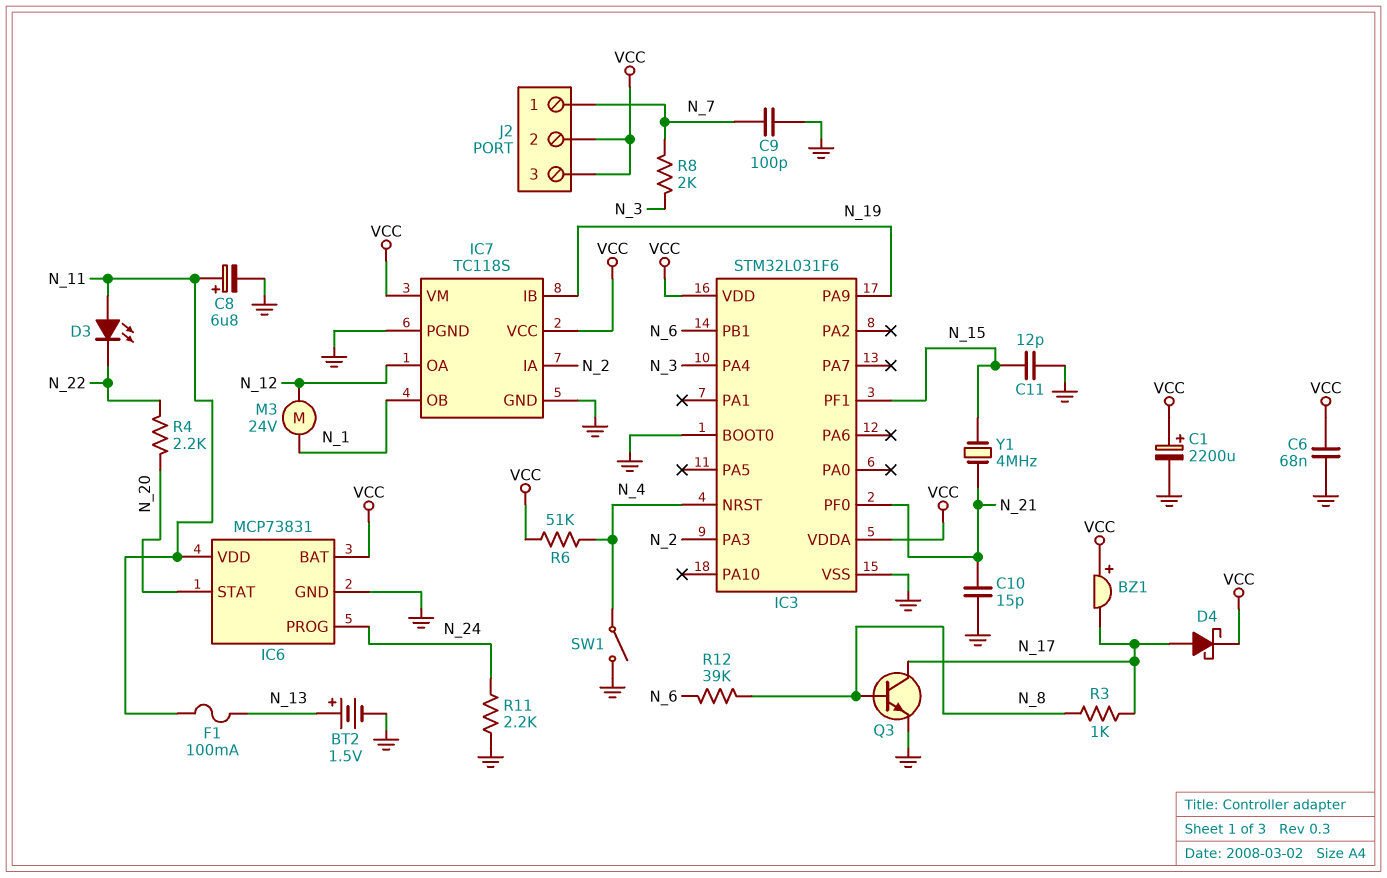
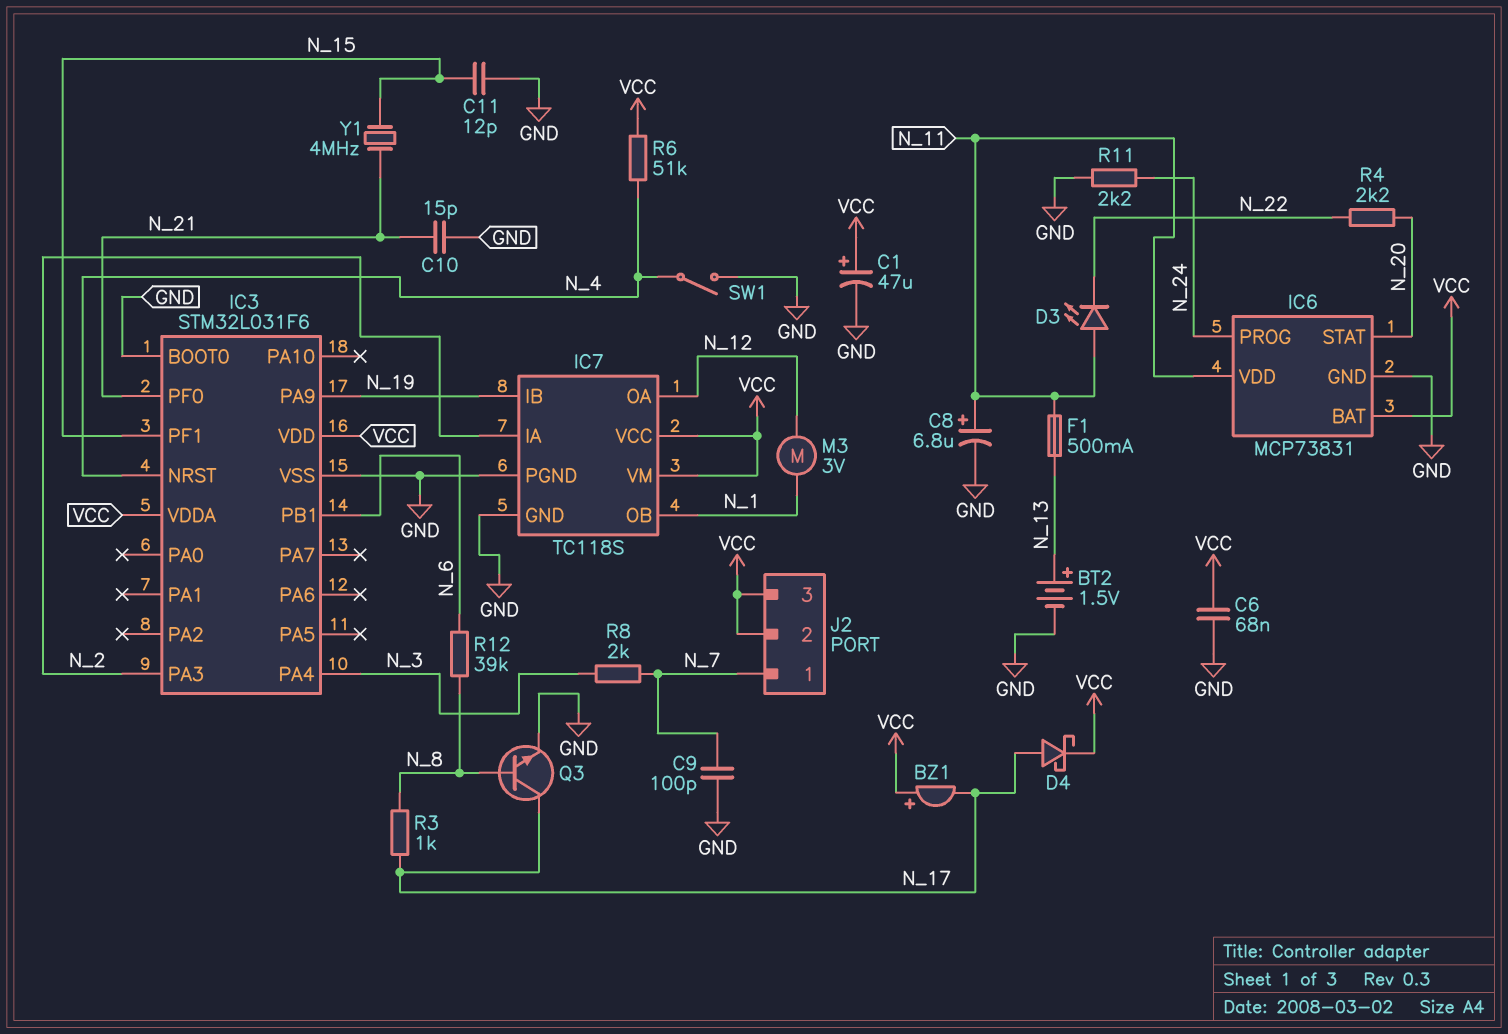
C1: 2200uF (plus VCC, minus GND) -> 47uF (plus VCC, minus GND)
F1: 100mA (N_11, N_13) -> 500mA (N_11, N_13)
M3: motor 24V (N_1, N_12) -> motor 3V (N_1, N_12)

